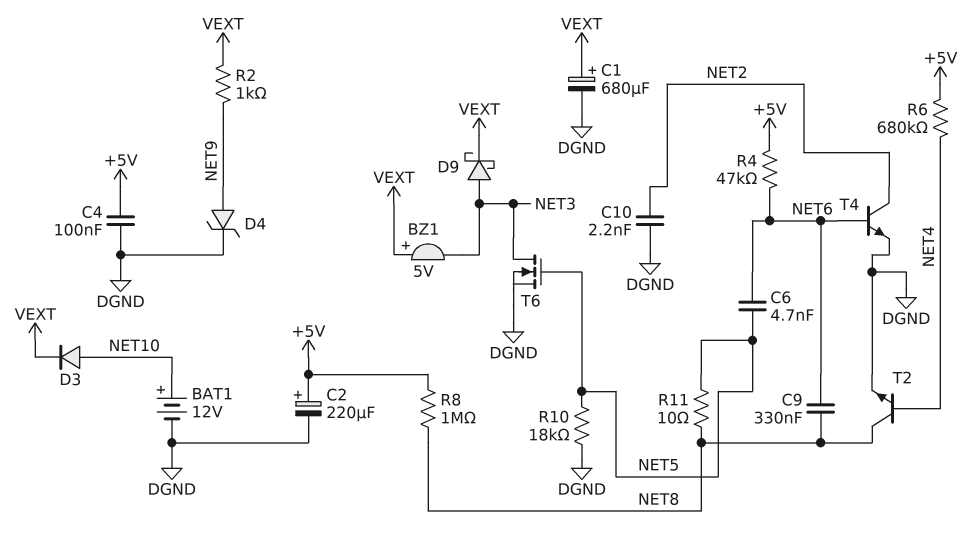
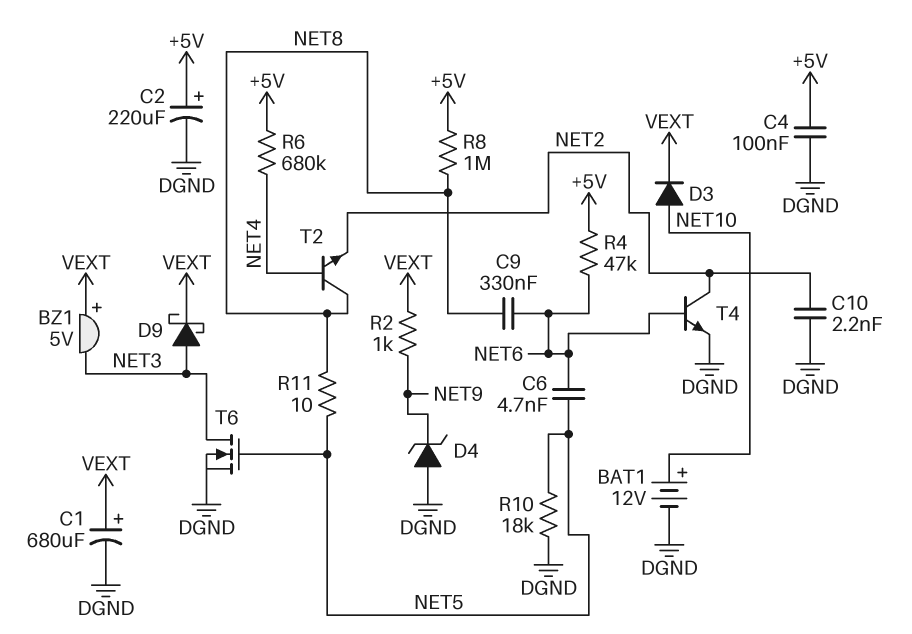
D4: zener (A NET9, K DGND) -> zener (A DGND, K NET9)
T2: NPN (B NET4, C NET8, E DGND) -> NPN (B NET4, C NET8, E NET2)

